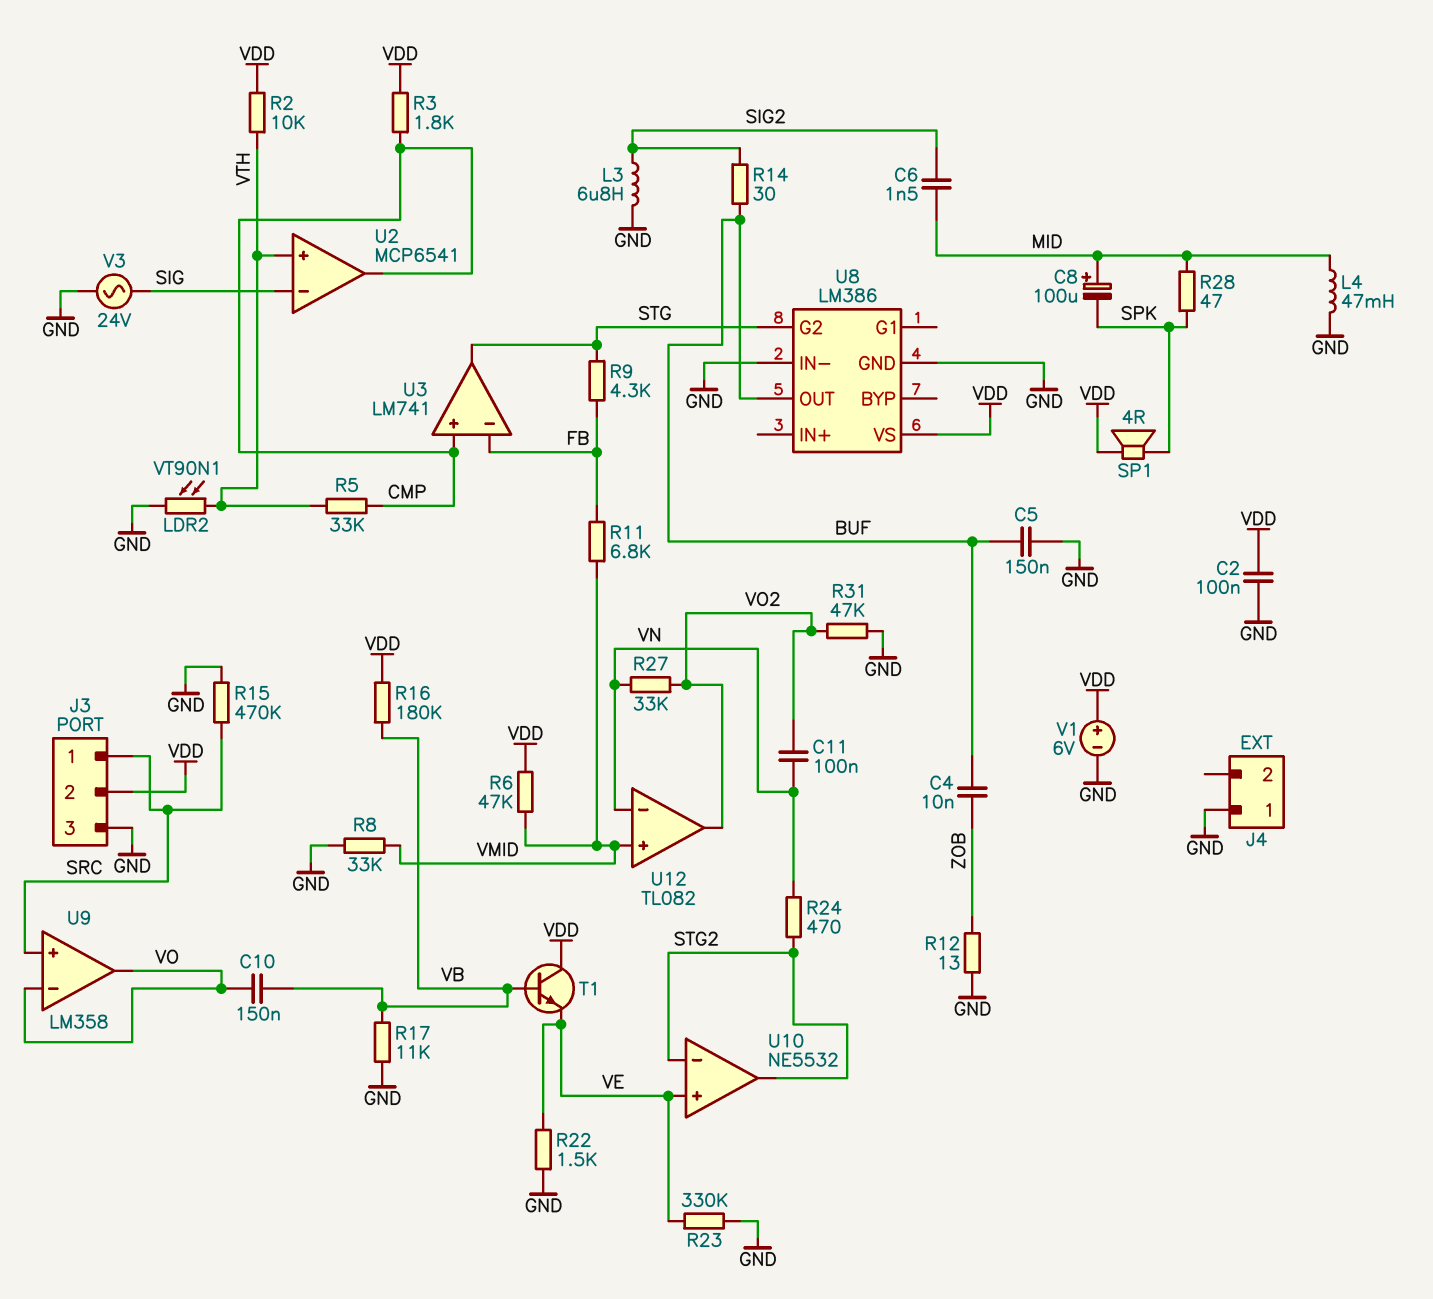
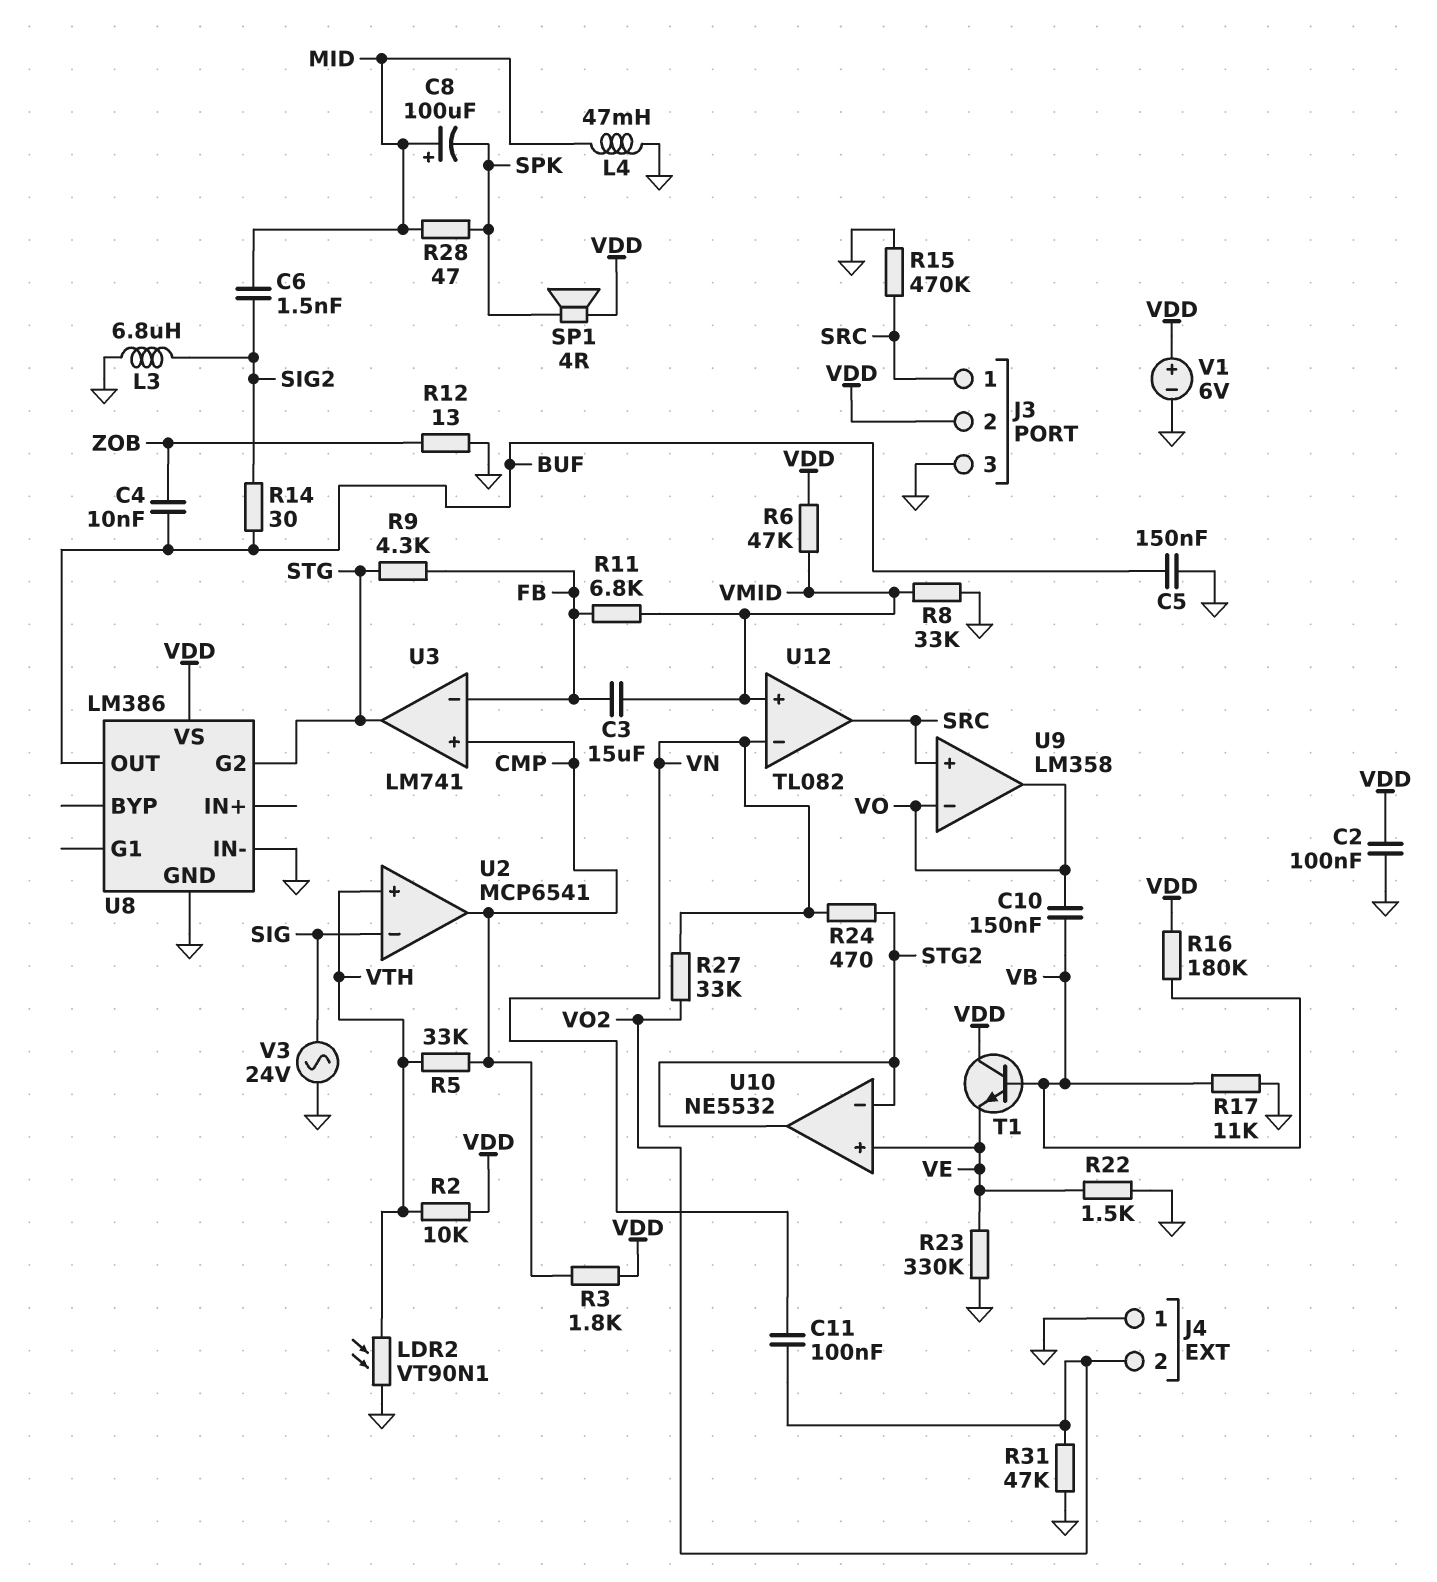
C3: none -> 15uF (FB, VMID)
J4 pin 2: none -> VO2
U12 pin out: VO2 -> SRC

